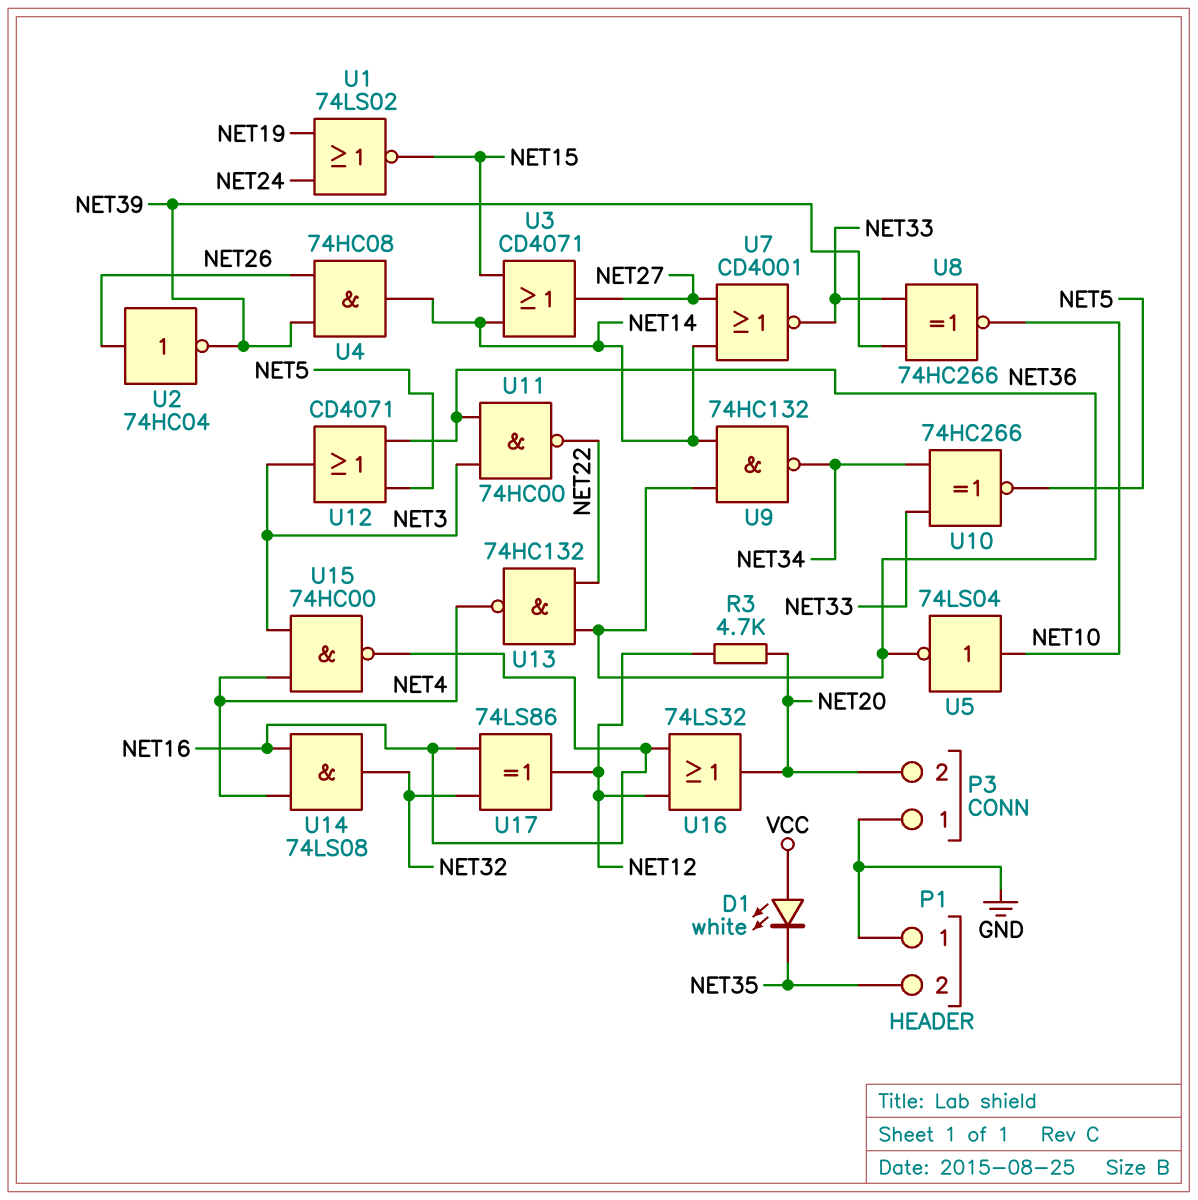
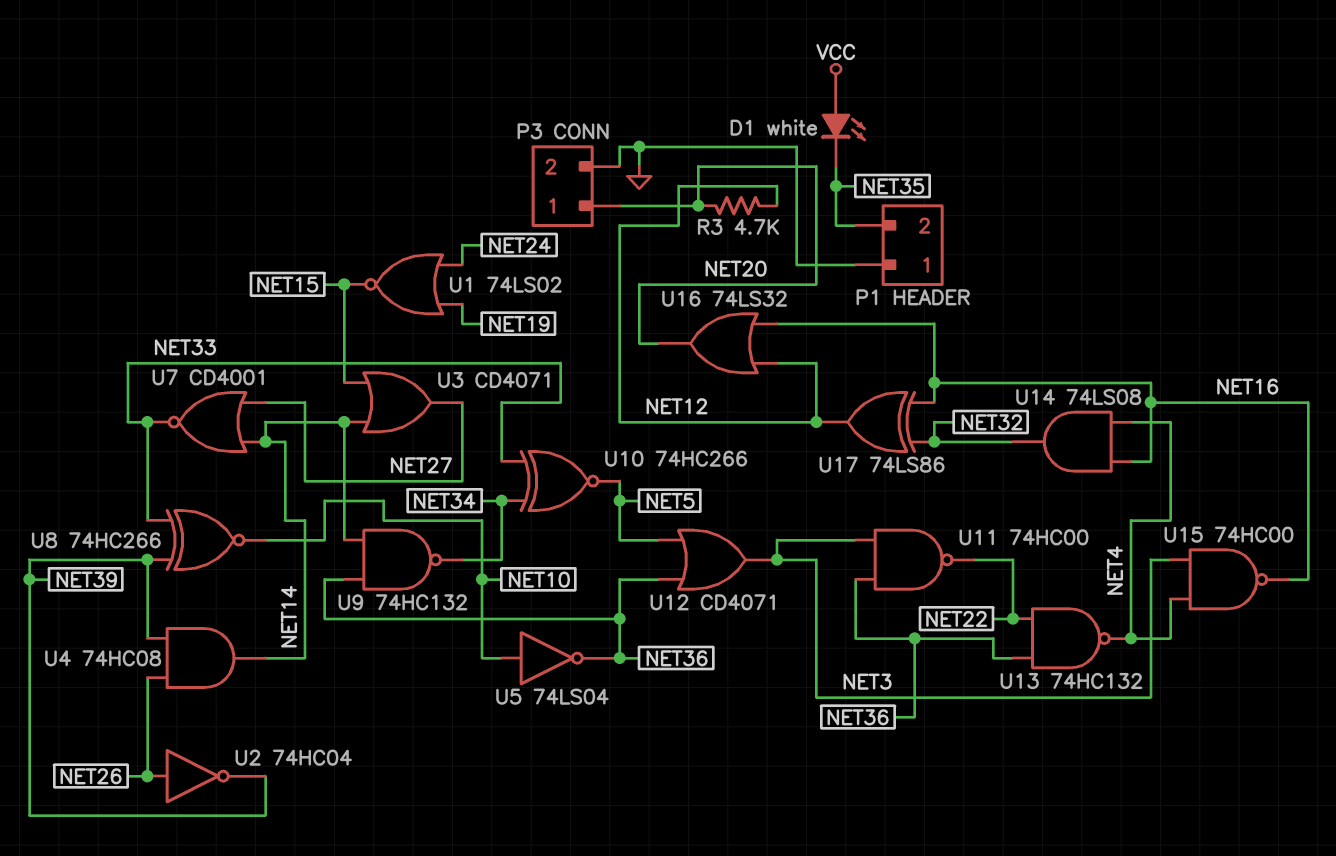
P3 pin 1: GND -> NET20
P3 pin 2: NET20 -> GND

